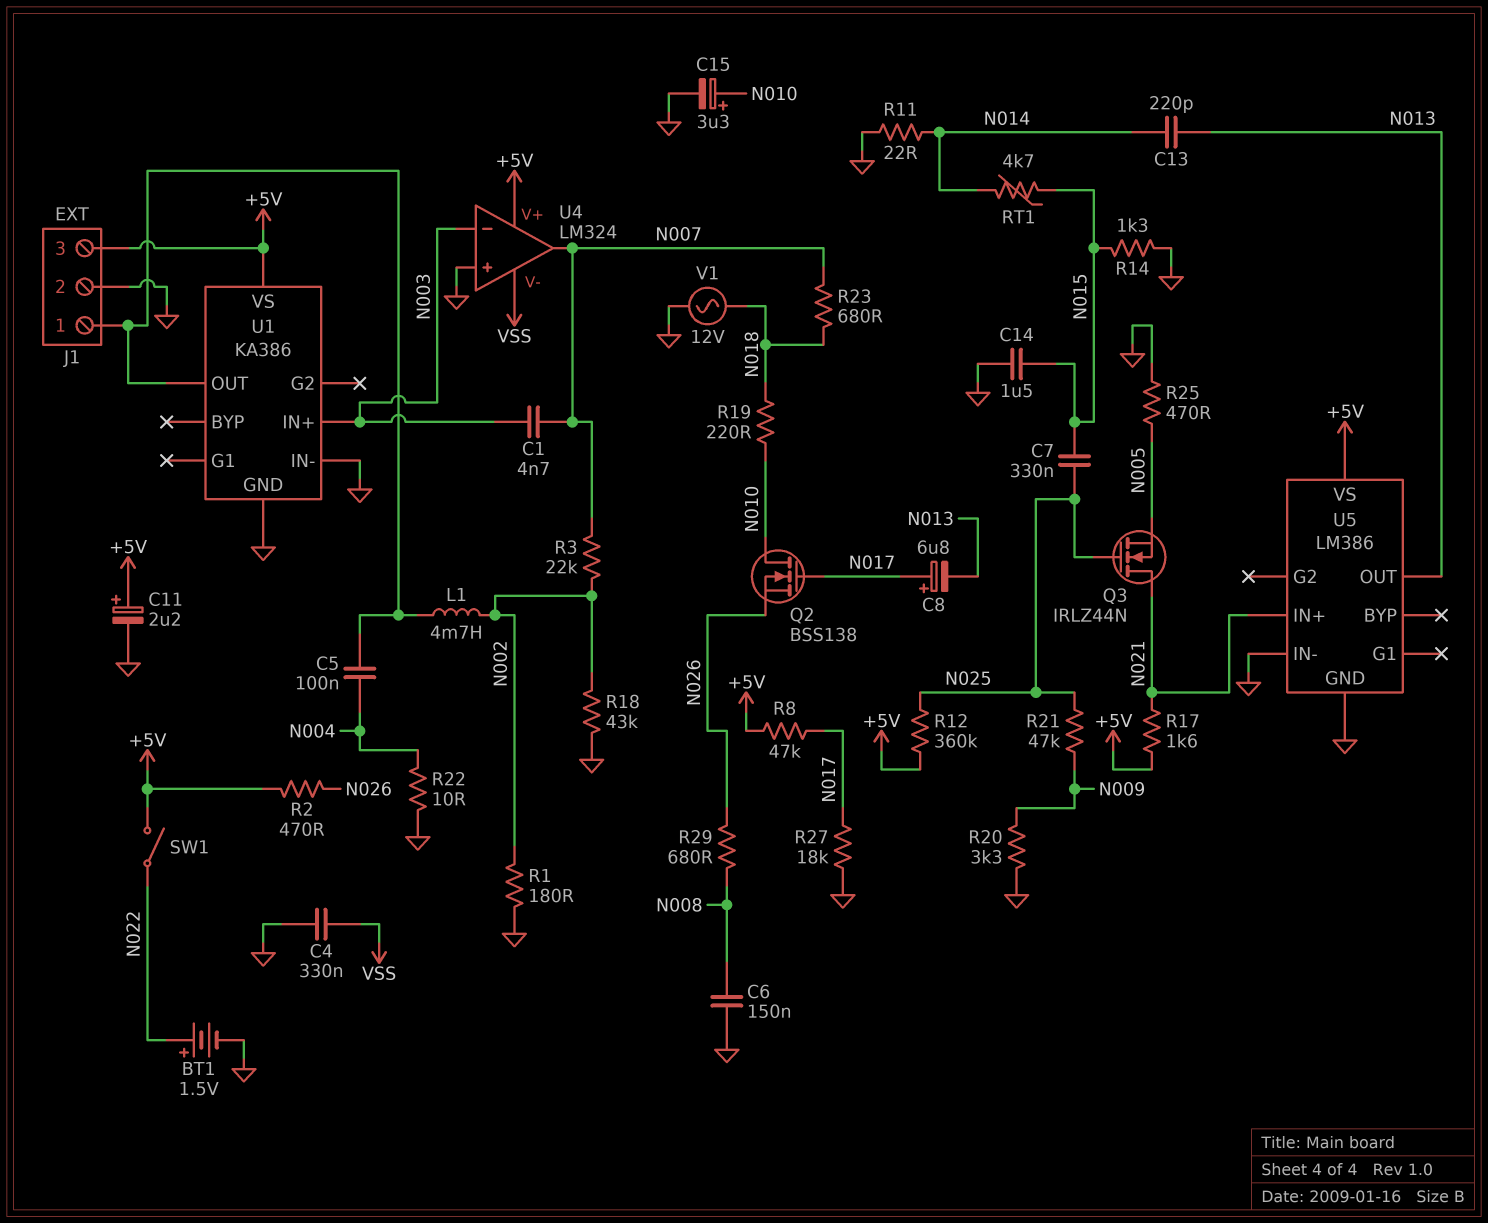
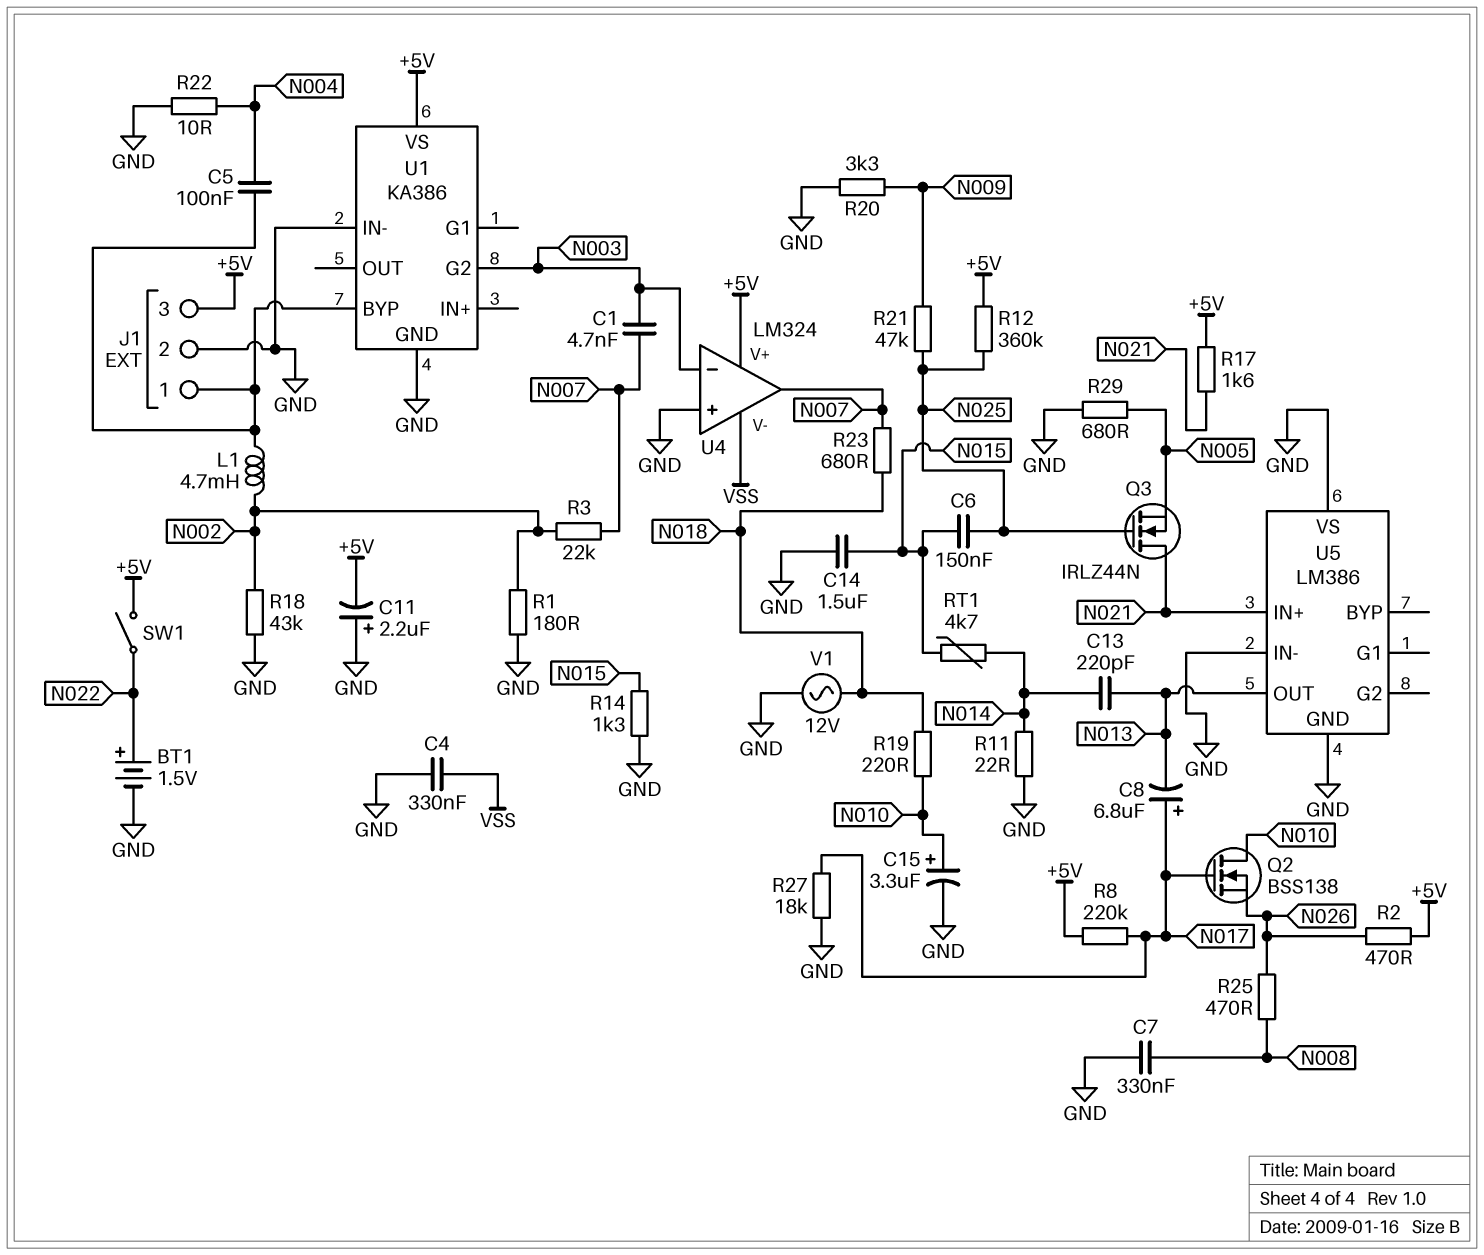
C6: 150nF (GND, N008) -> 150nF (N015, N025)
C7: 330nF (N015, N025) -> 330nF (GND, N008)
C11: 2.2uF (plus +5V, minus GND) -> 2.2uF (plus GND, minus +5V)
R8: 47k (+5V, N017) -> 220k (+5V, N017)
R25: 470 (GND, N005) -> 470 (N008, N026)
R29: 680 (N008, N026) -> 680 (GND, N005)
U1 pin BYP: none -> J1/1
U1 pin G2: none -> N003
U1 pin IN+: N003 -> none
U1 pin OUT: J1/1 -> none
U5 pin VS: +5V -> GND

